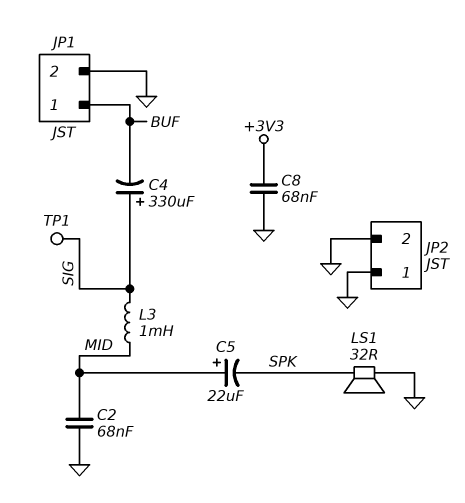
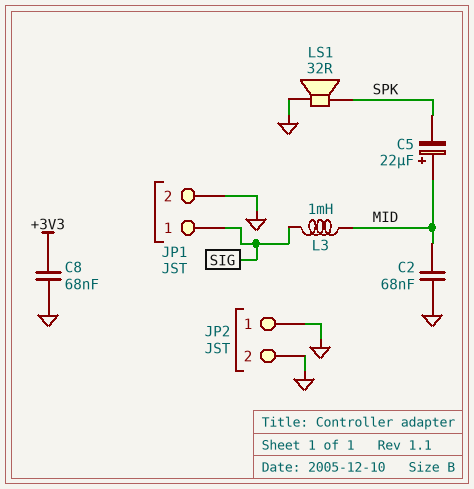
C4: 330uF (plus SIG, minus BUF) -> none
JP1 pin 1: BUF -> SIG
TP1: test point (SIG) -> none

